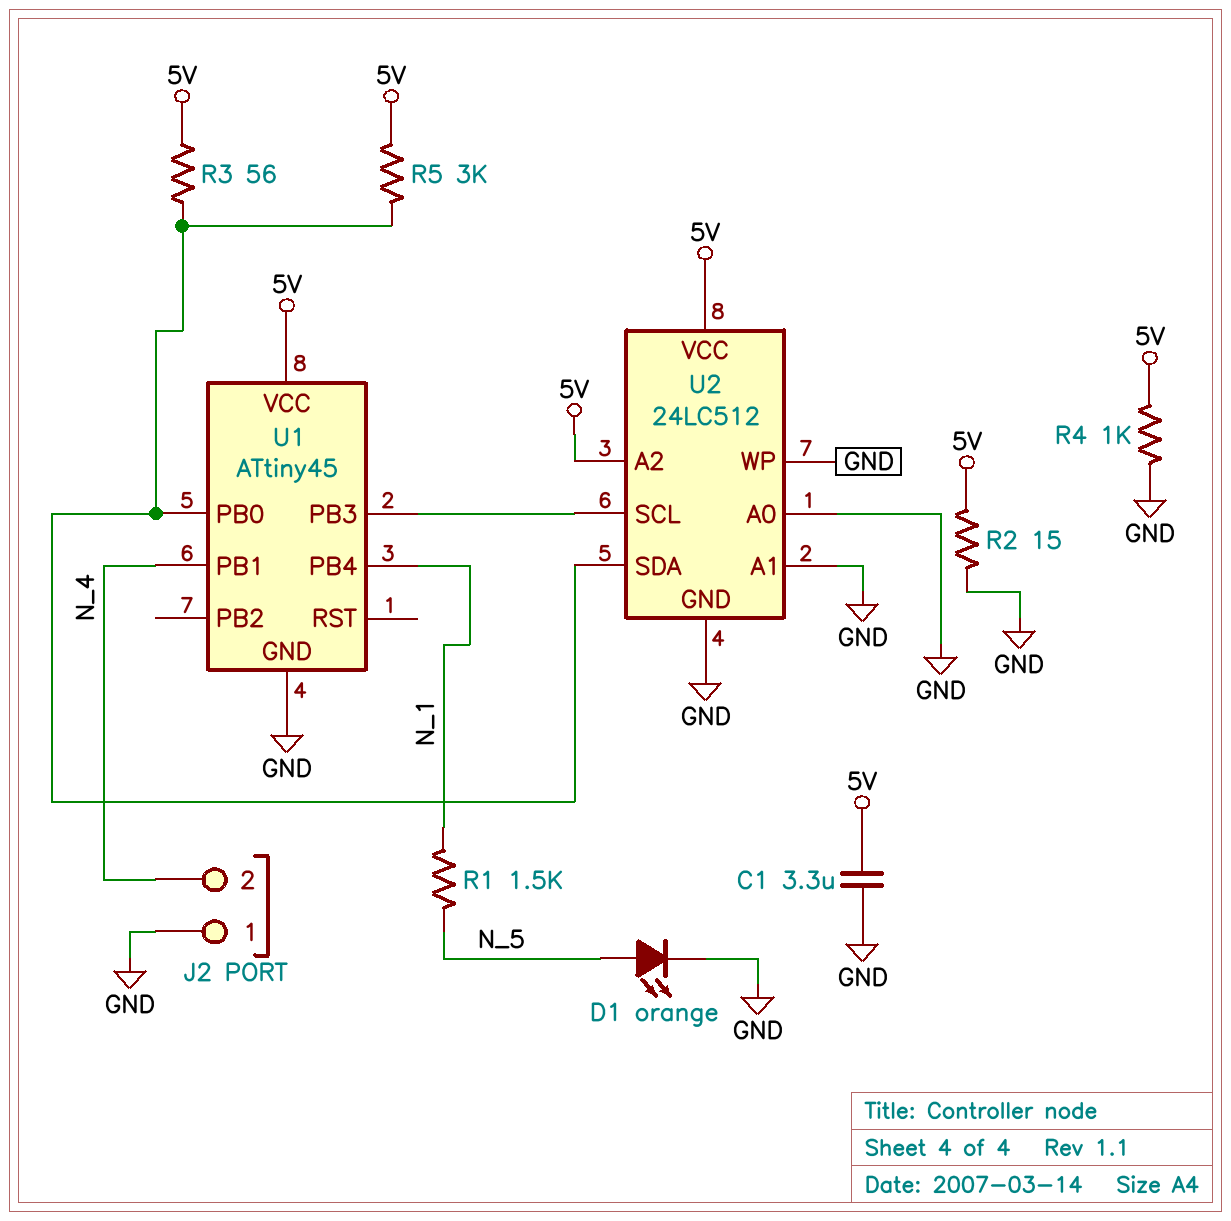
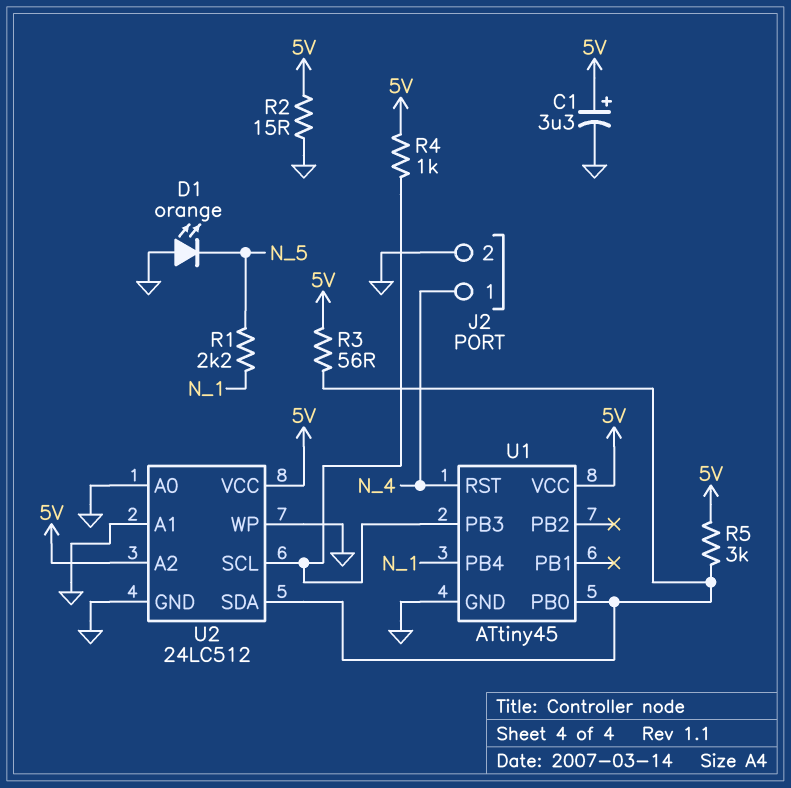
C1: 3.3uF (5V, GND) -> 3.3uF (plus 5V, minus GND)
D1: LED orange (A N_5, K GND) -> LED orange (A GND, K N_5)
J2 pin 1: GND -> N_4
J2 pin 2: N_4 -> GND
R1: 1.5k (N_1, N_5) -> 2.2k (N_1, N_5)
R4: 1k (5V, GND) -> 1k (5V, U1/PB3)
U1 pin PB1: N_4 -> none
U1 pin RST: none -> N_4

